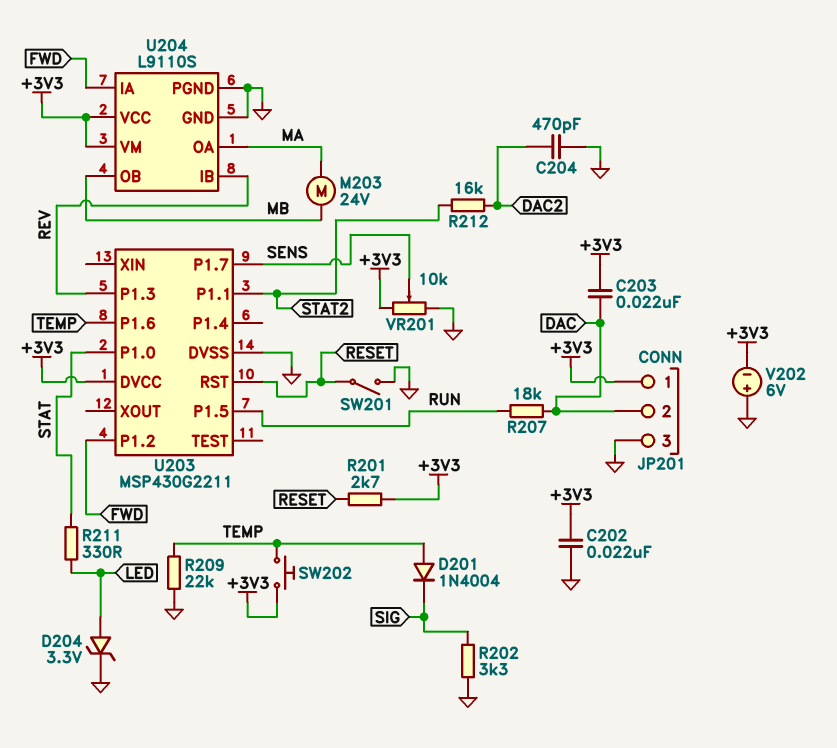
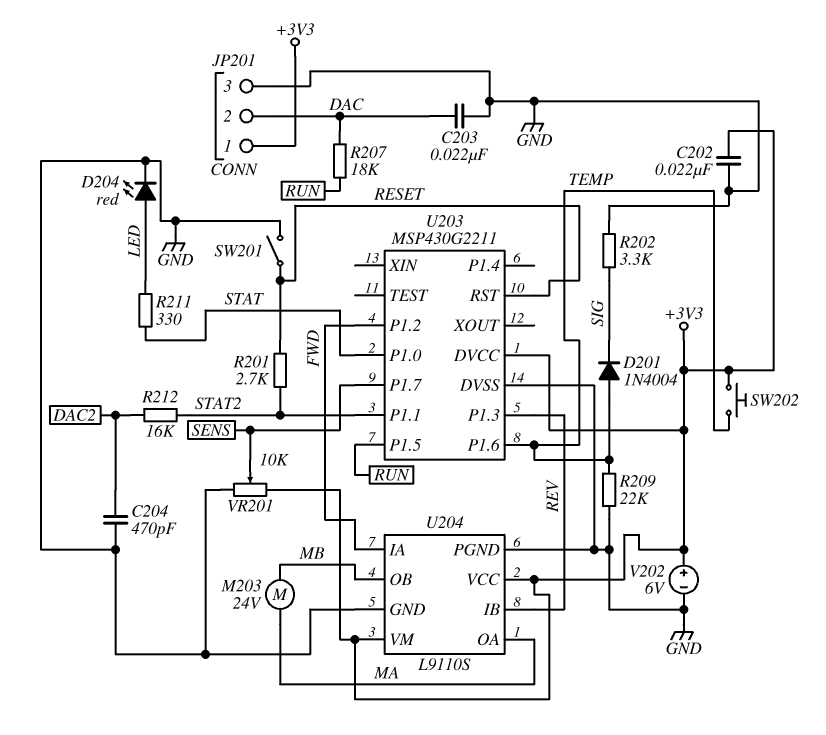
C203: 22nF (+3V3, DAC) -> 22nF (DAC, GND)
D204: zener 3.3V (A LED, K GND) -> LED red (A LED, K GND)
R201: 2.7k (+3V3, RESET) -> 2.7k (RESET, STAT2)
V202: 6V (plus GND, minus +3V3) -> 6V (plus +3V3, minus GND)

